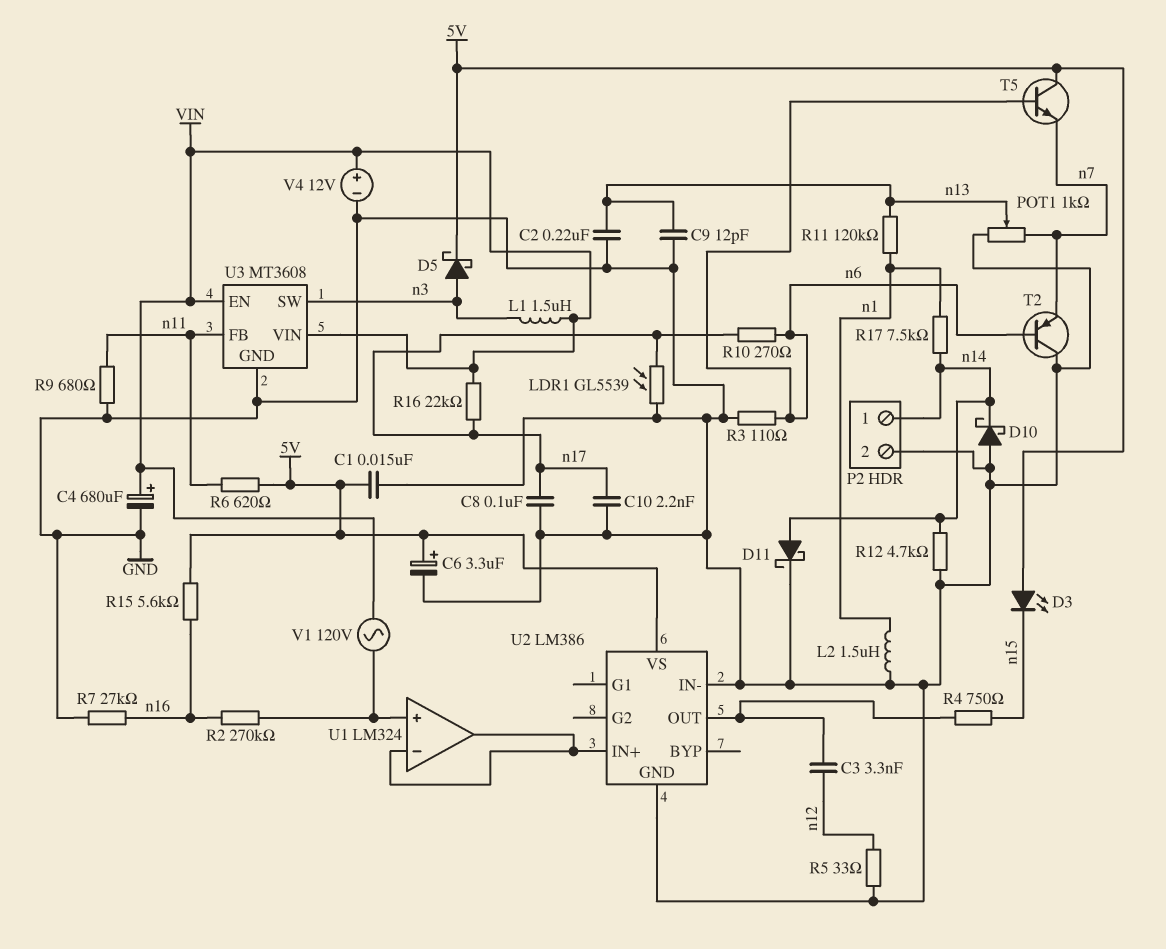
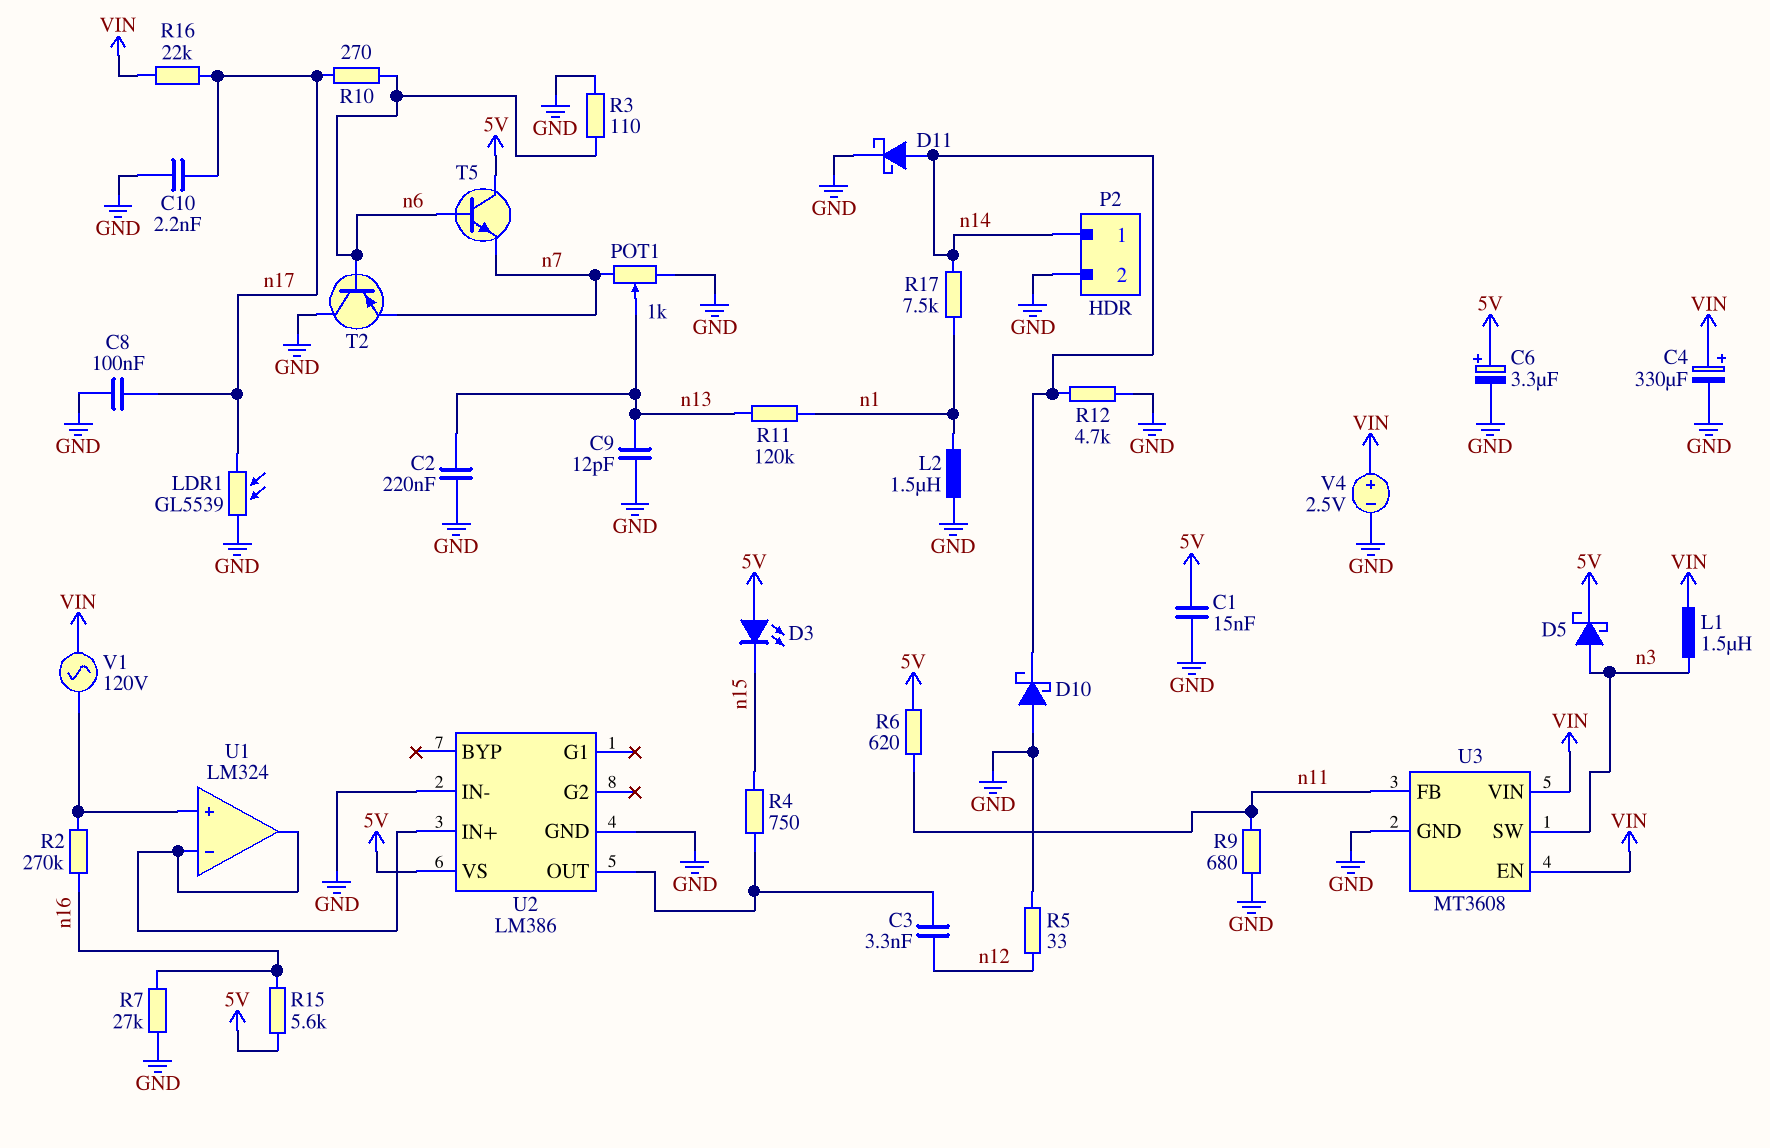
C4: 680uF (plus VIN, minus GND) -> 330uF (plus VIN, minus GND)
V4: 12V (plus VIN, minus GND) -> 2.5V (plus VIN, minus GND)

